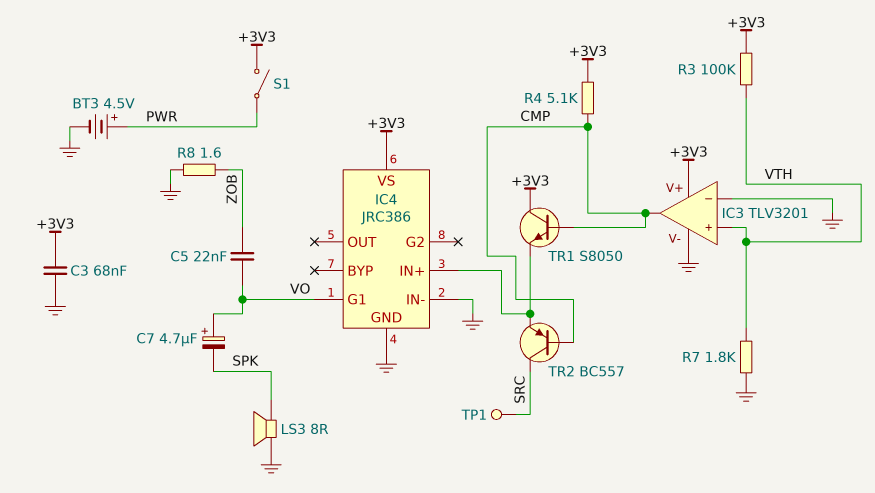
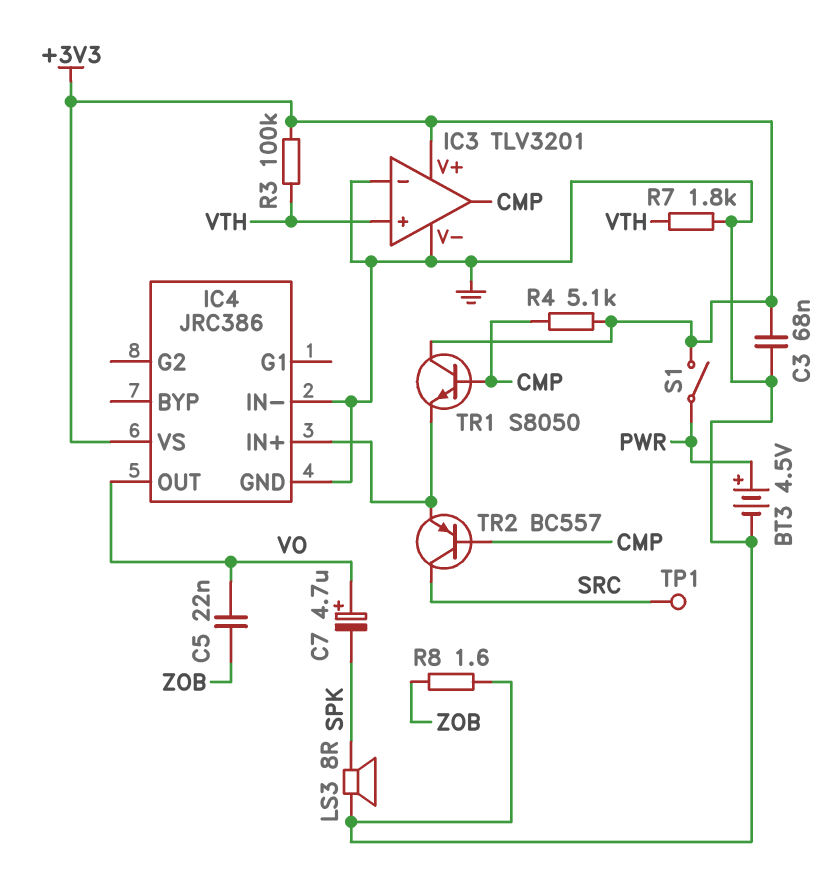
IC4 pin G1: VO -> none
IC4 pin OUT: none -> VO

